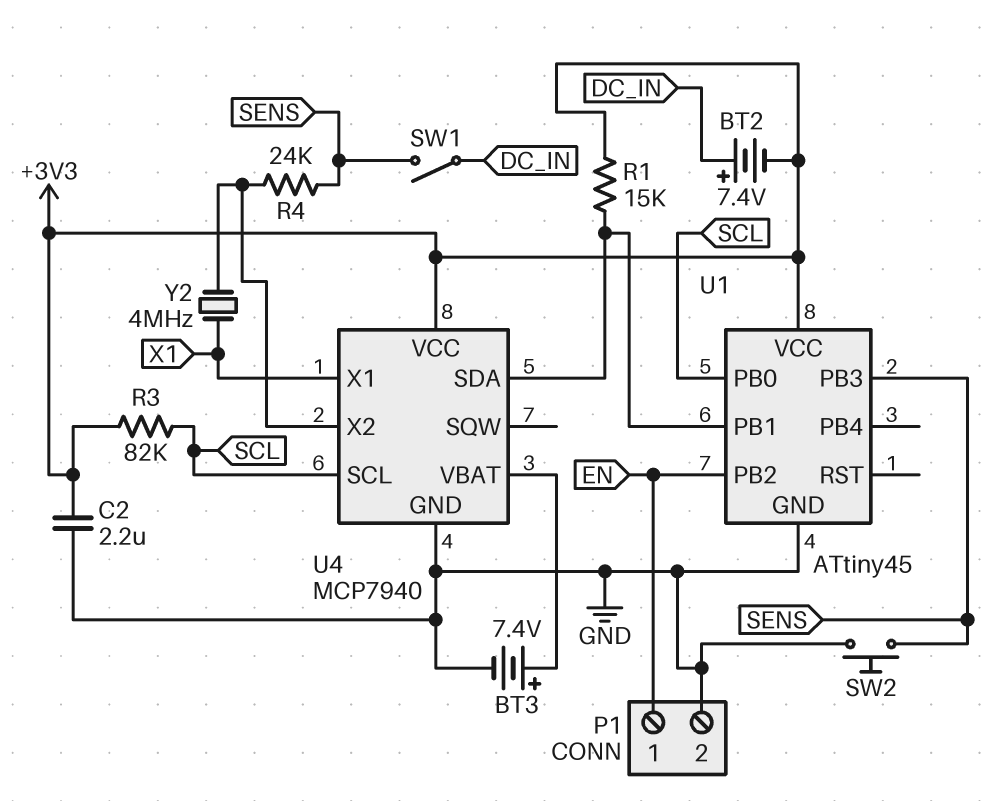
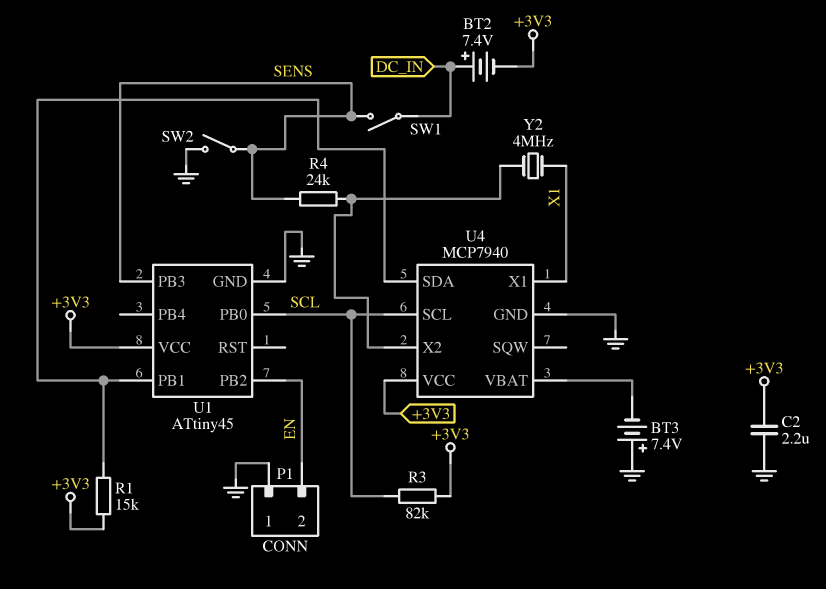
BT3: 7.4V (plus U4/VBAT, minus GND) -> 7.4V (plus GND, minus U4/VBAT)
P1 pin 1: EN -> GND
P1 pin 2: GND -> EN
SW2: button (GND, SENS) -> switch (GND, SENS)

